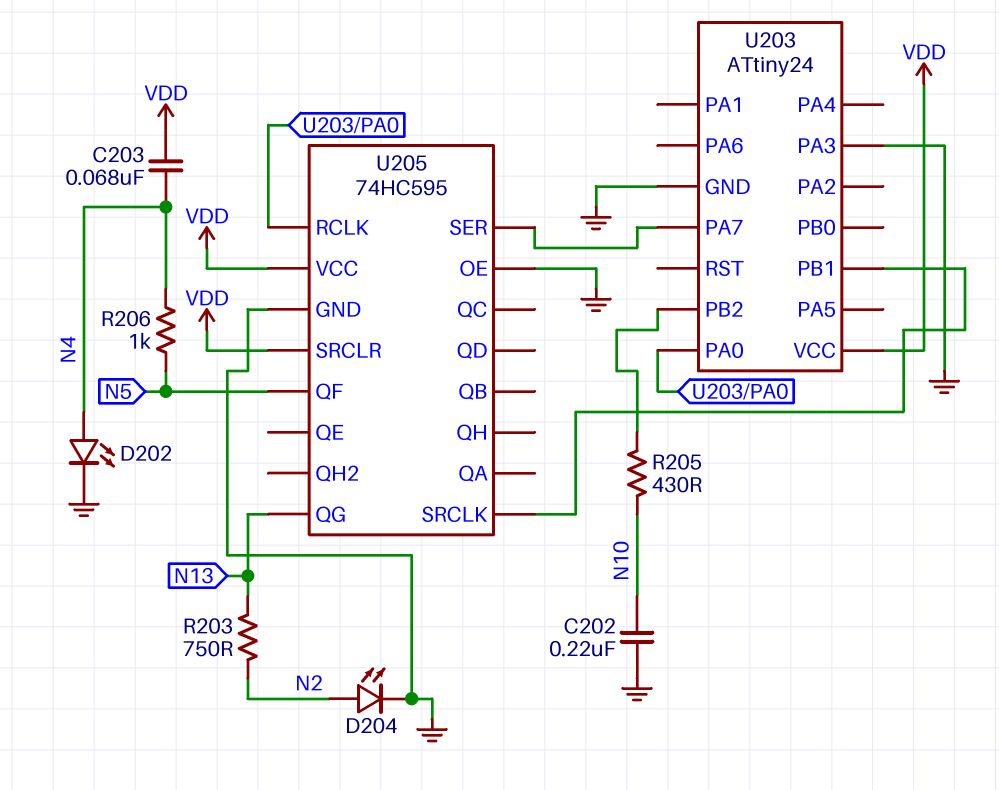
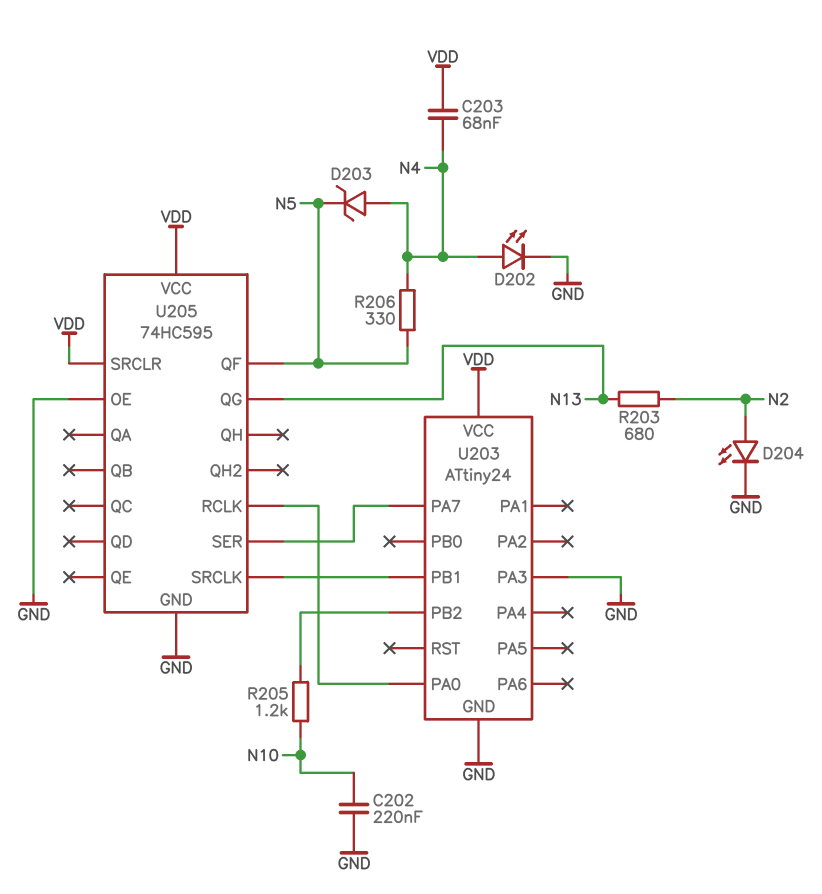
D203: none -> zener (A N4, K N5)
R203: 750 (N2, N13) -> 680 (N2, N13)
R205: 430 (N10, U203/PB2) -> 1.2k (N10, U203/PB2)
R206: 1k (N4, N5) -> 330 (N4, N5)

